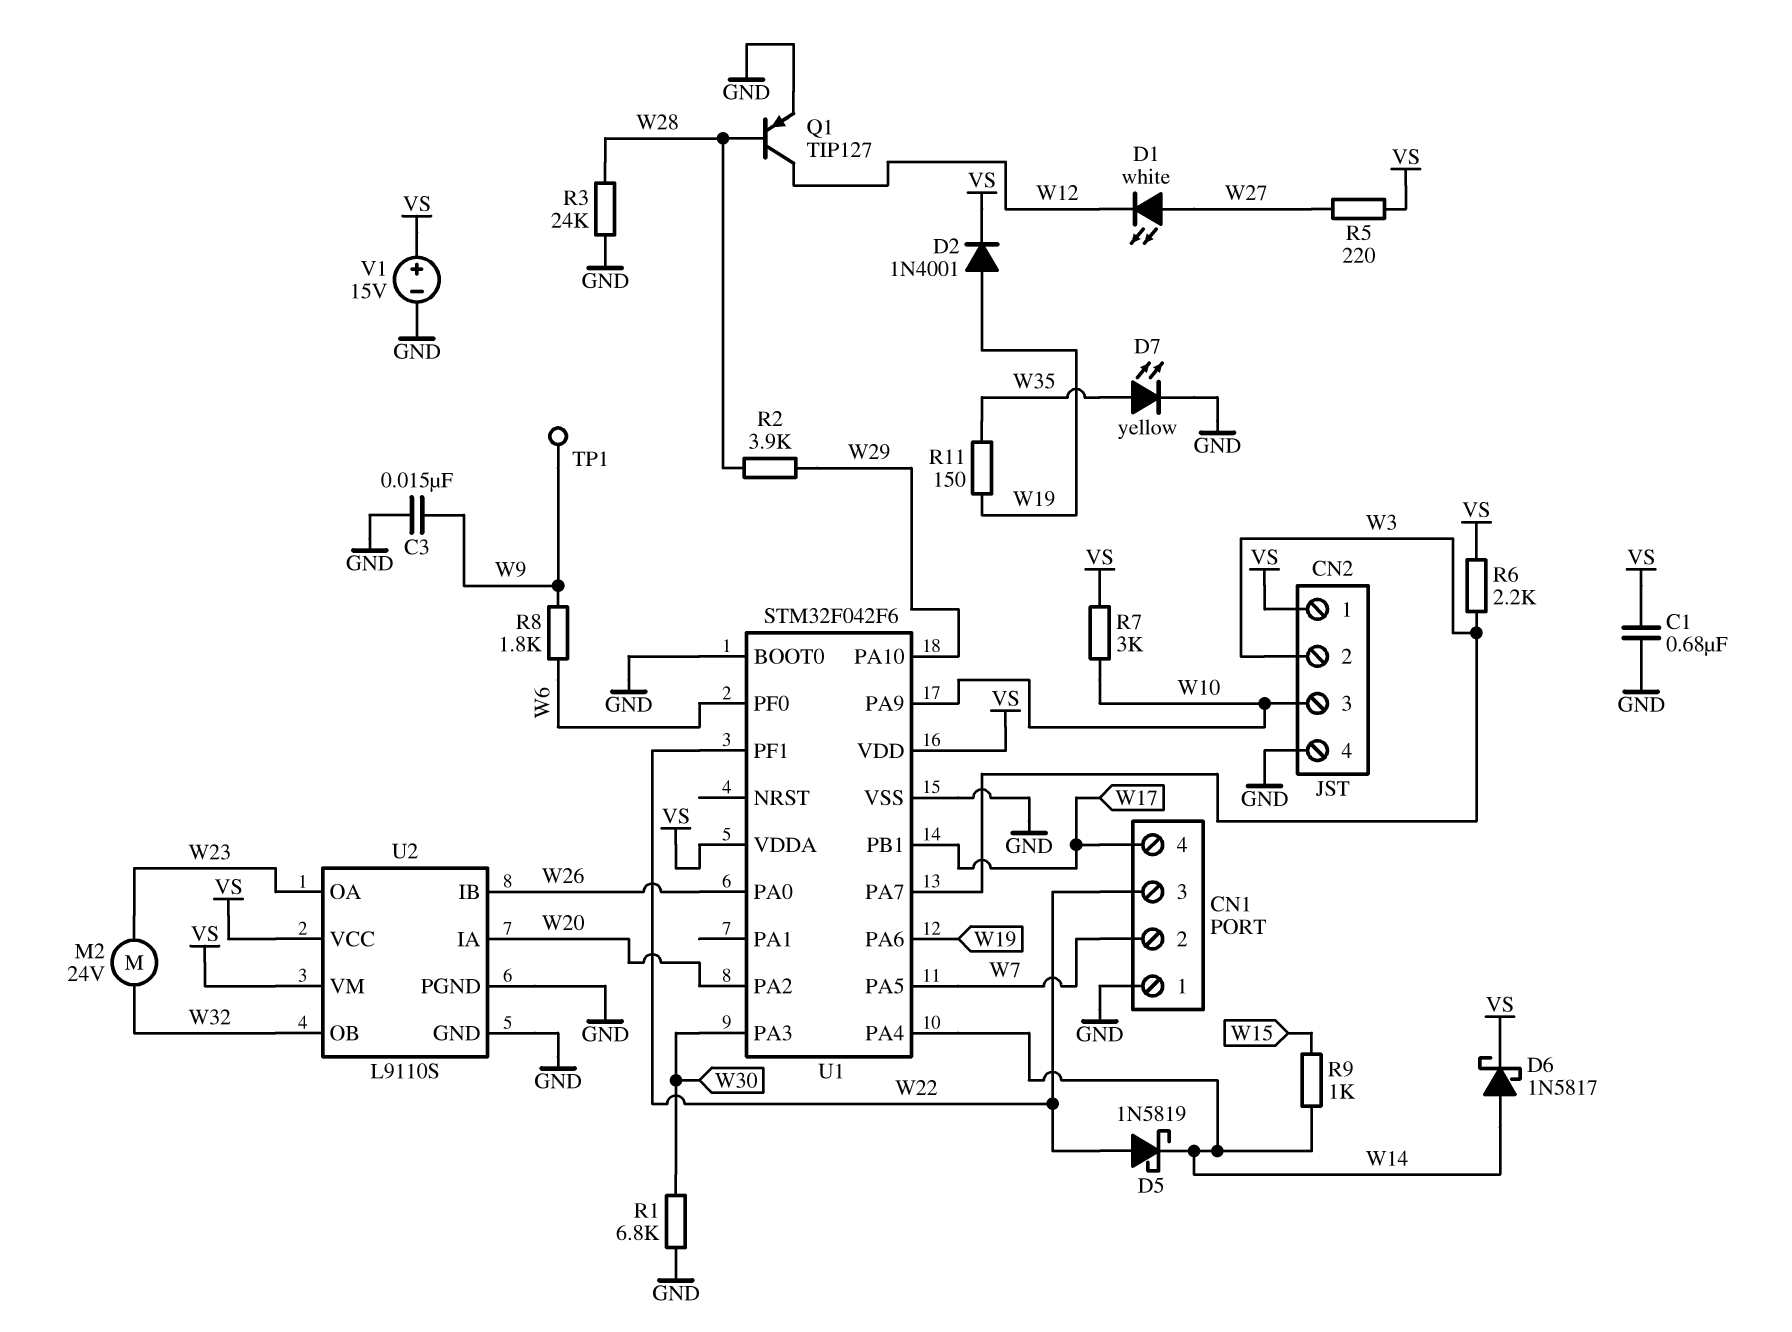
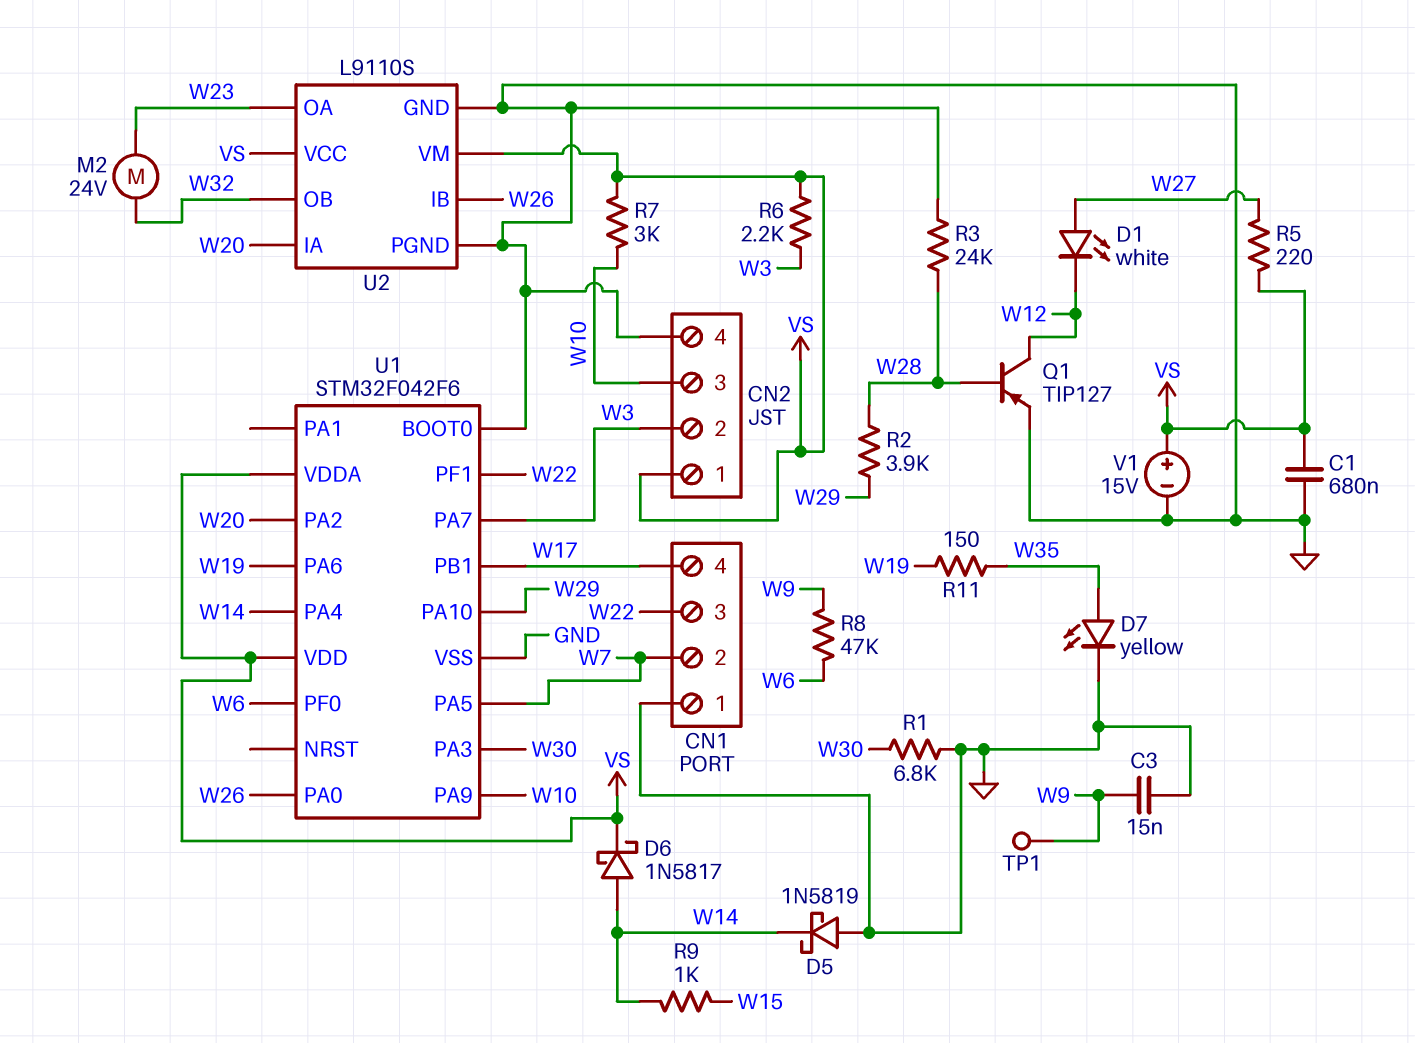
D2: diode 1N4001 (A W19, K VS) -> none
D5: schottky 1N5819 (A W22, K W14) -> schottky 1N5819 (A GND, K W14)
R8: 1.8k (W6, W9) -> 47k (W6, W9)

